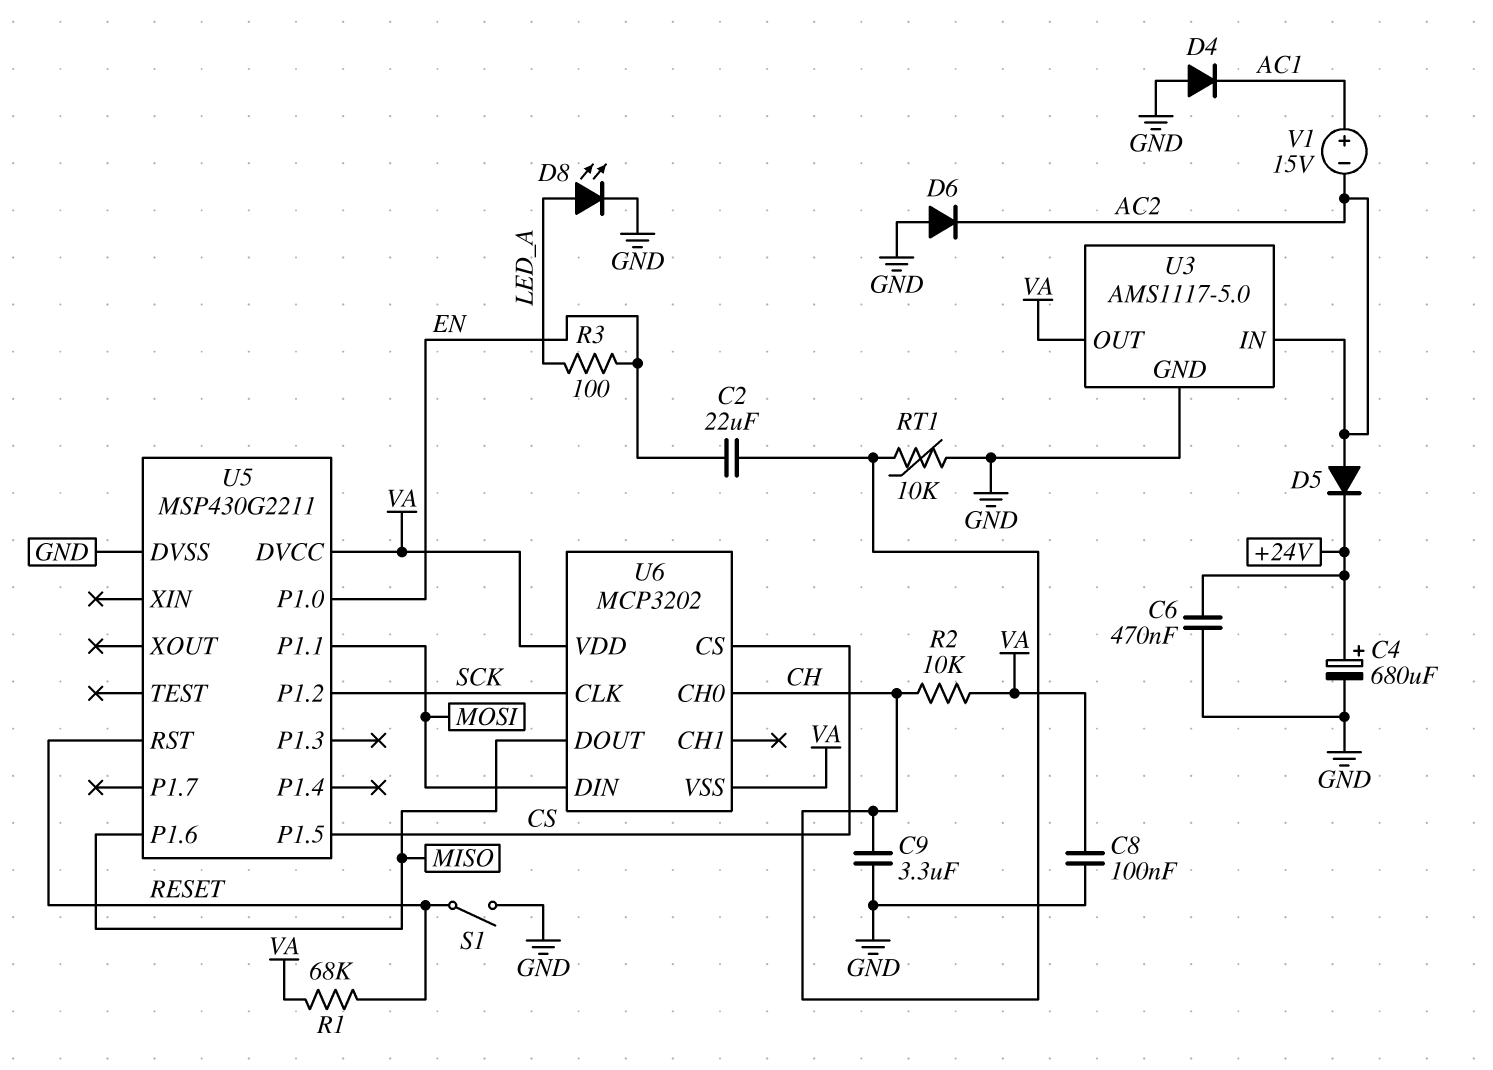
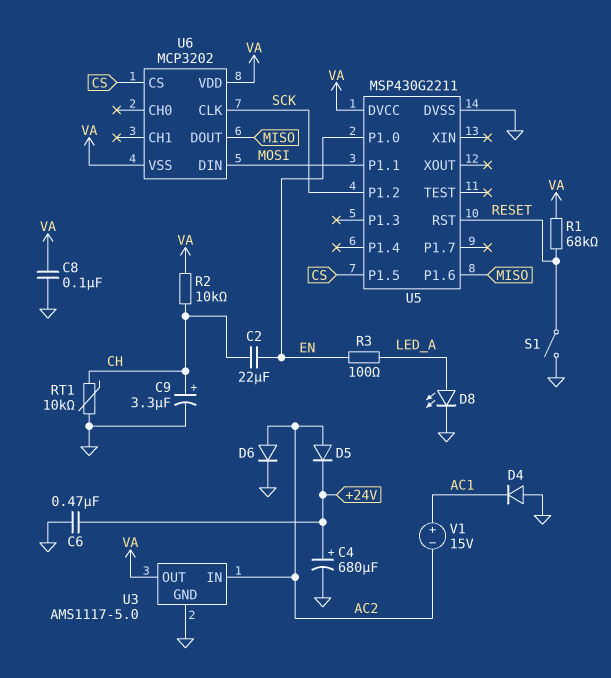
C9: 3.3uF (CH, GND) -> 3.3uF (plus CH, minus GND)
D6: diode (A GND, K AC2) -> diode (A AC2, K GND)
U6 pin CH0: CH -> none

